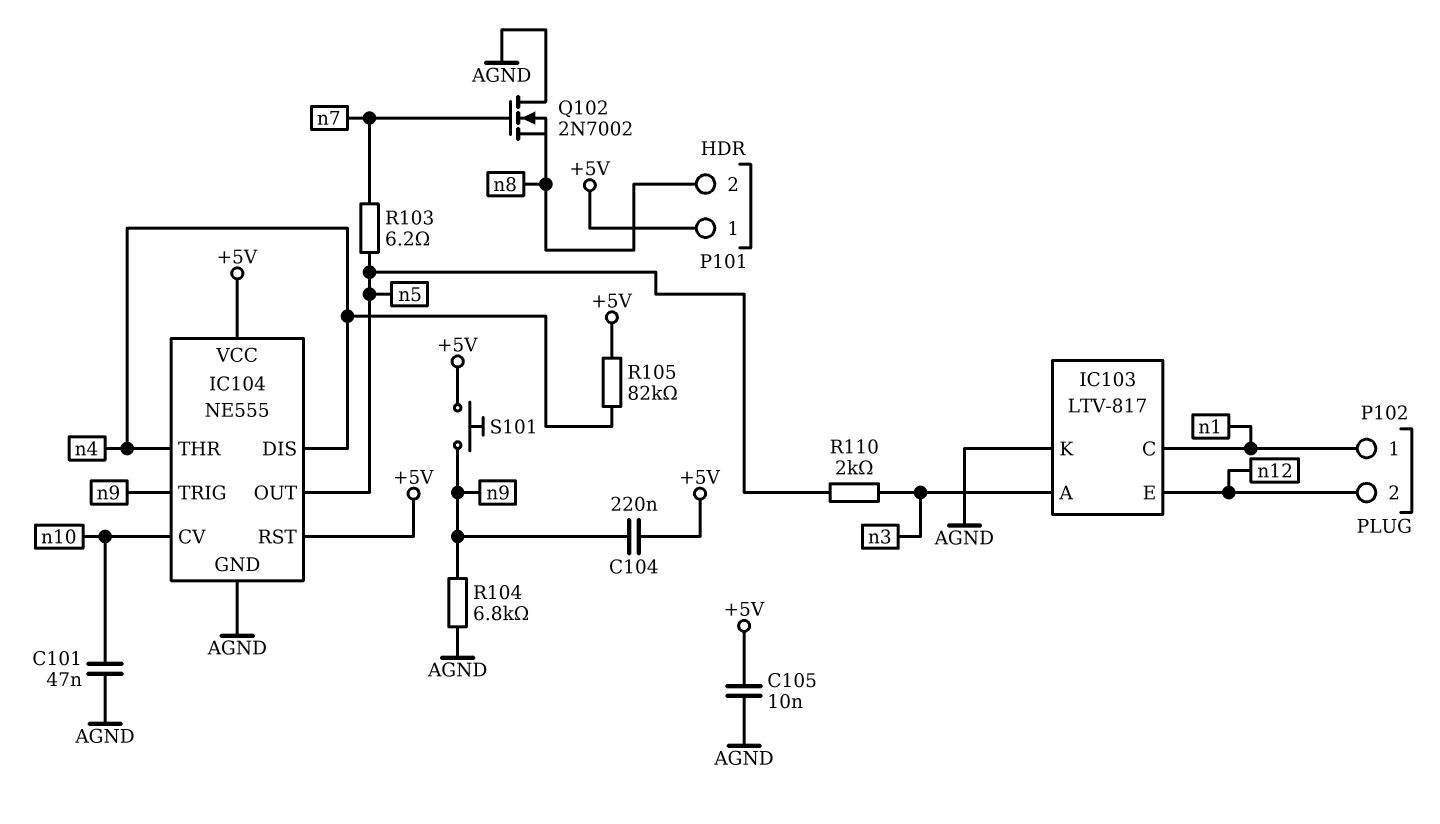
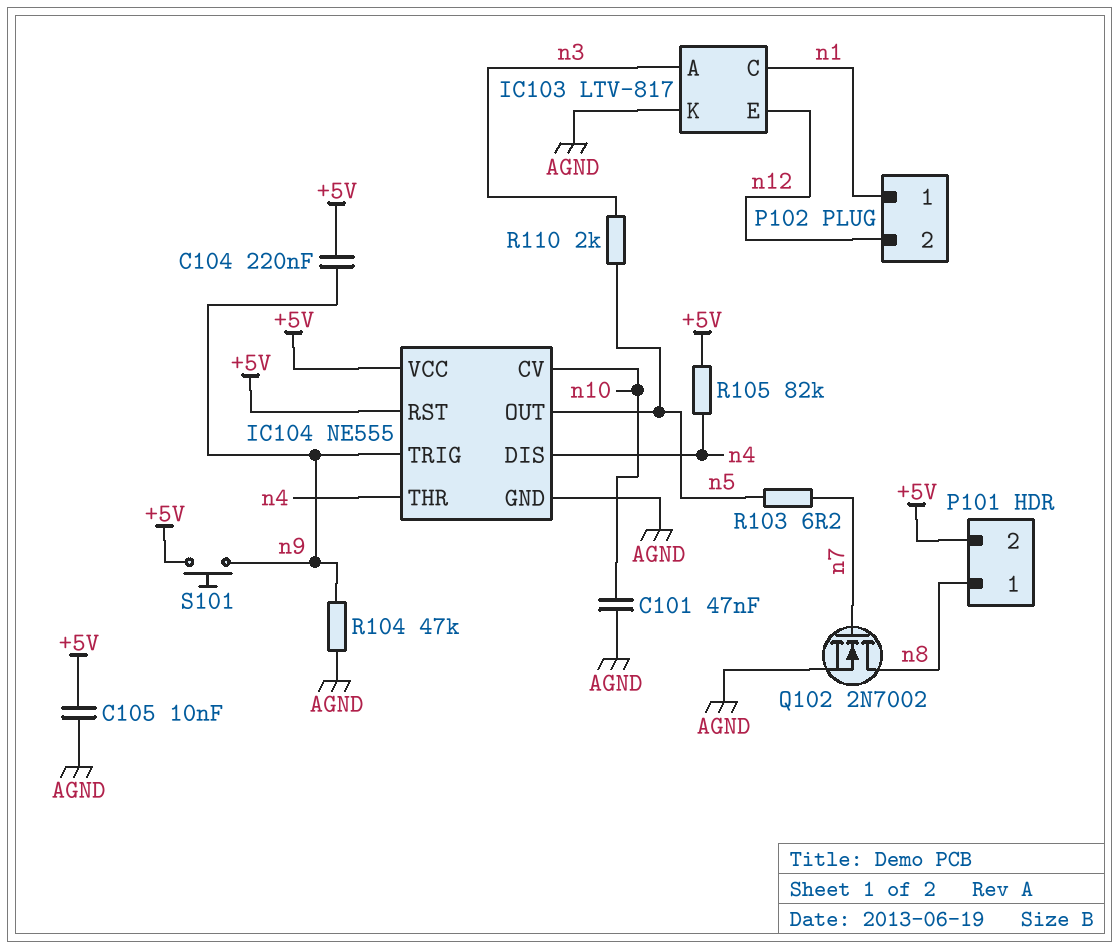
P101 pin 1: +5V -> n8
P101 pin 2: n8 -> +5V
Q102: NMOS 2N7002 (G n7, D AGND, S n8) -> NMOS 2N7002 (G n7, D n8, S AGND)
R104: 6.8k (AGND, n9) -> 47k (AGND, n9)

